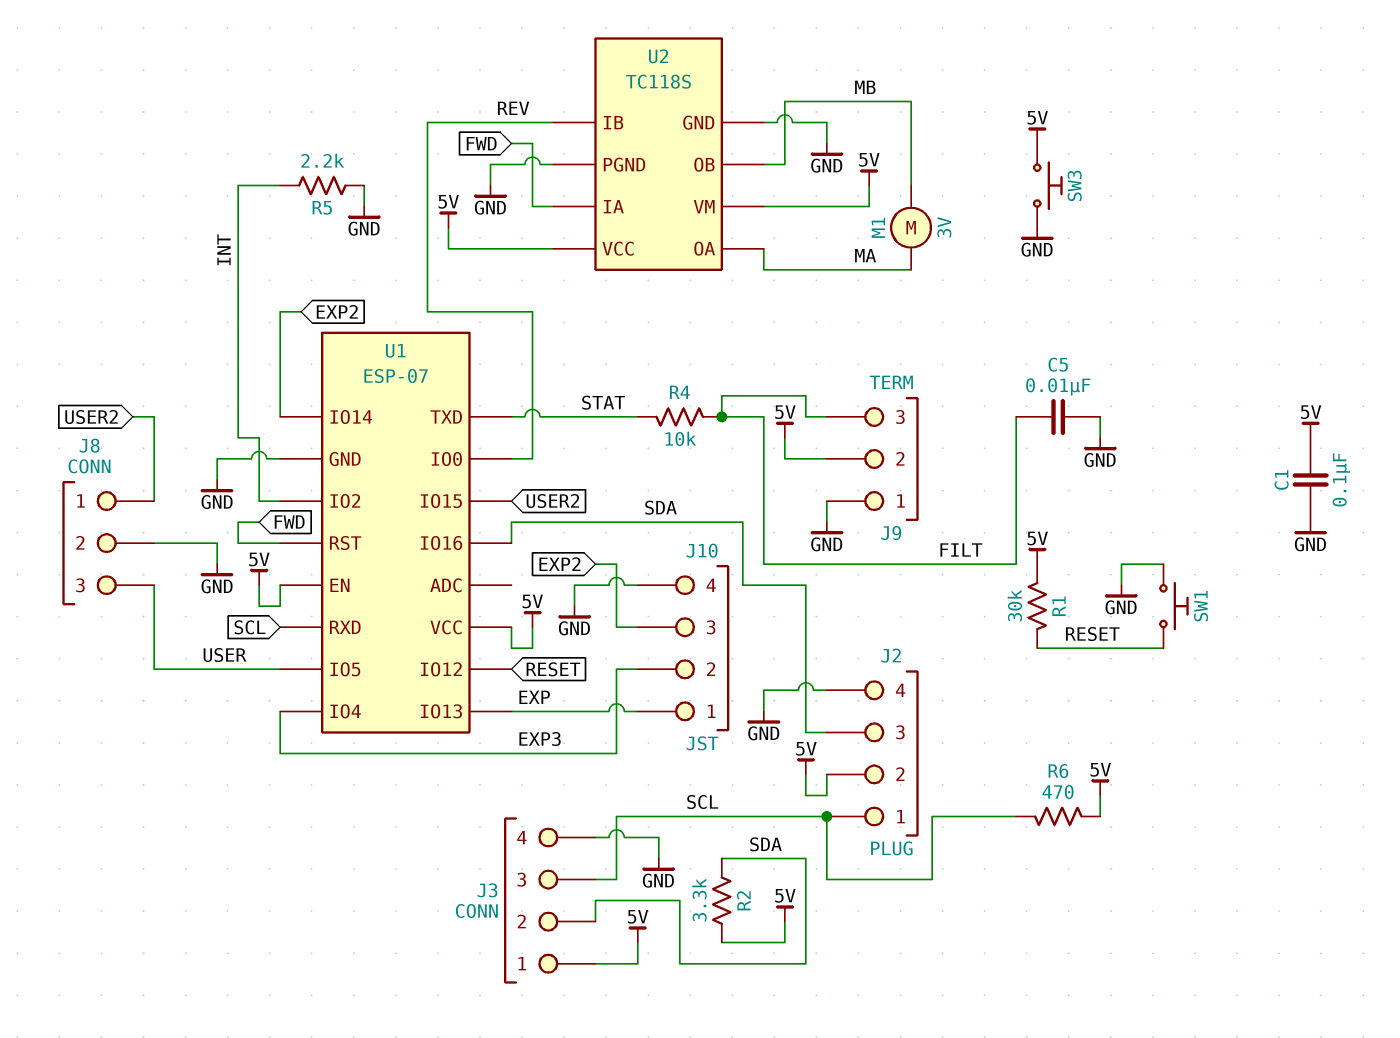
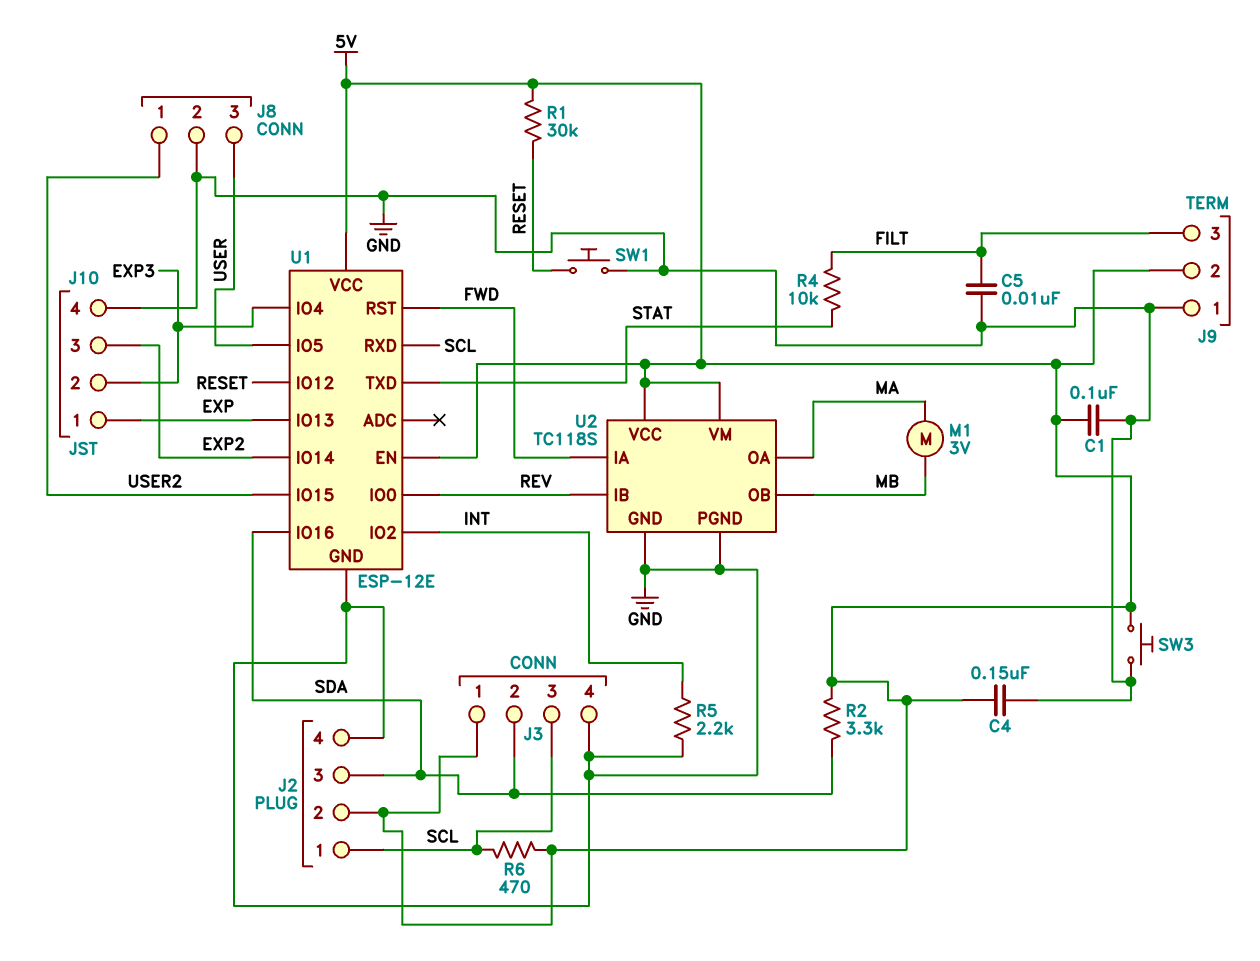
C4: none -> 150nF (5V, GND)
U1: ESP-07 -> ESP-12E

